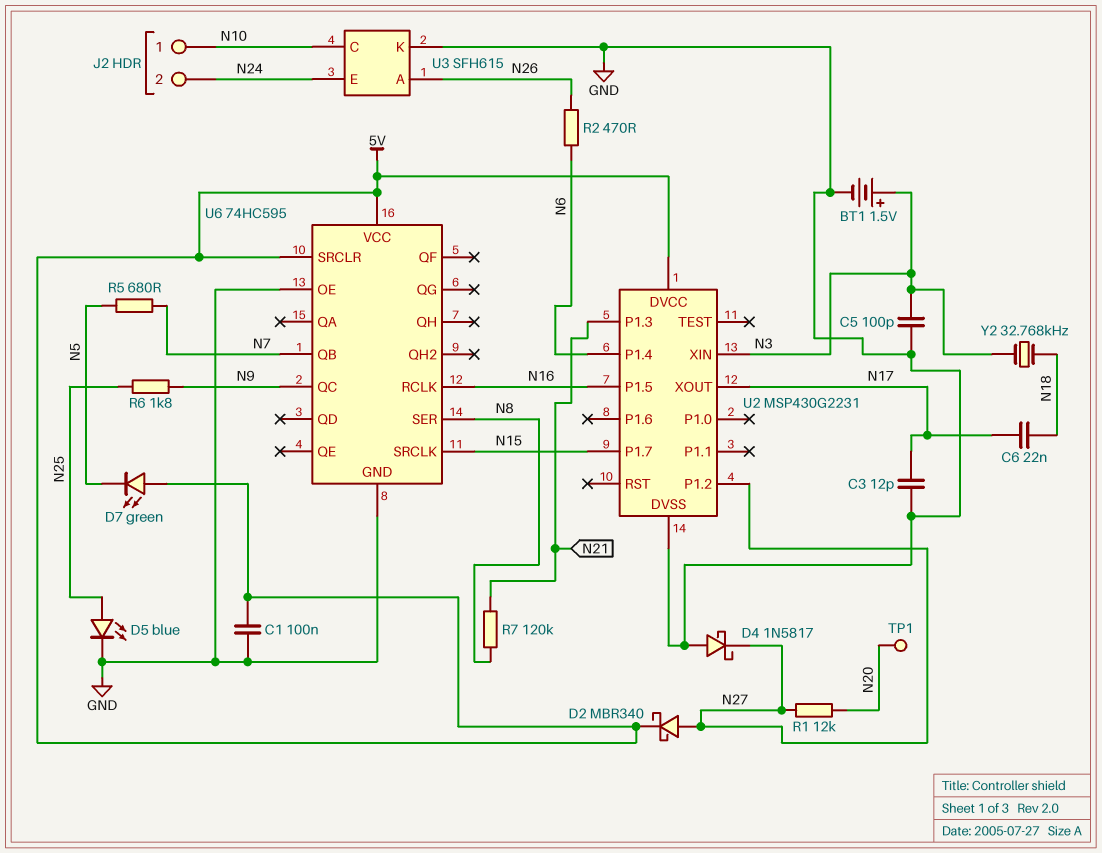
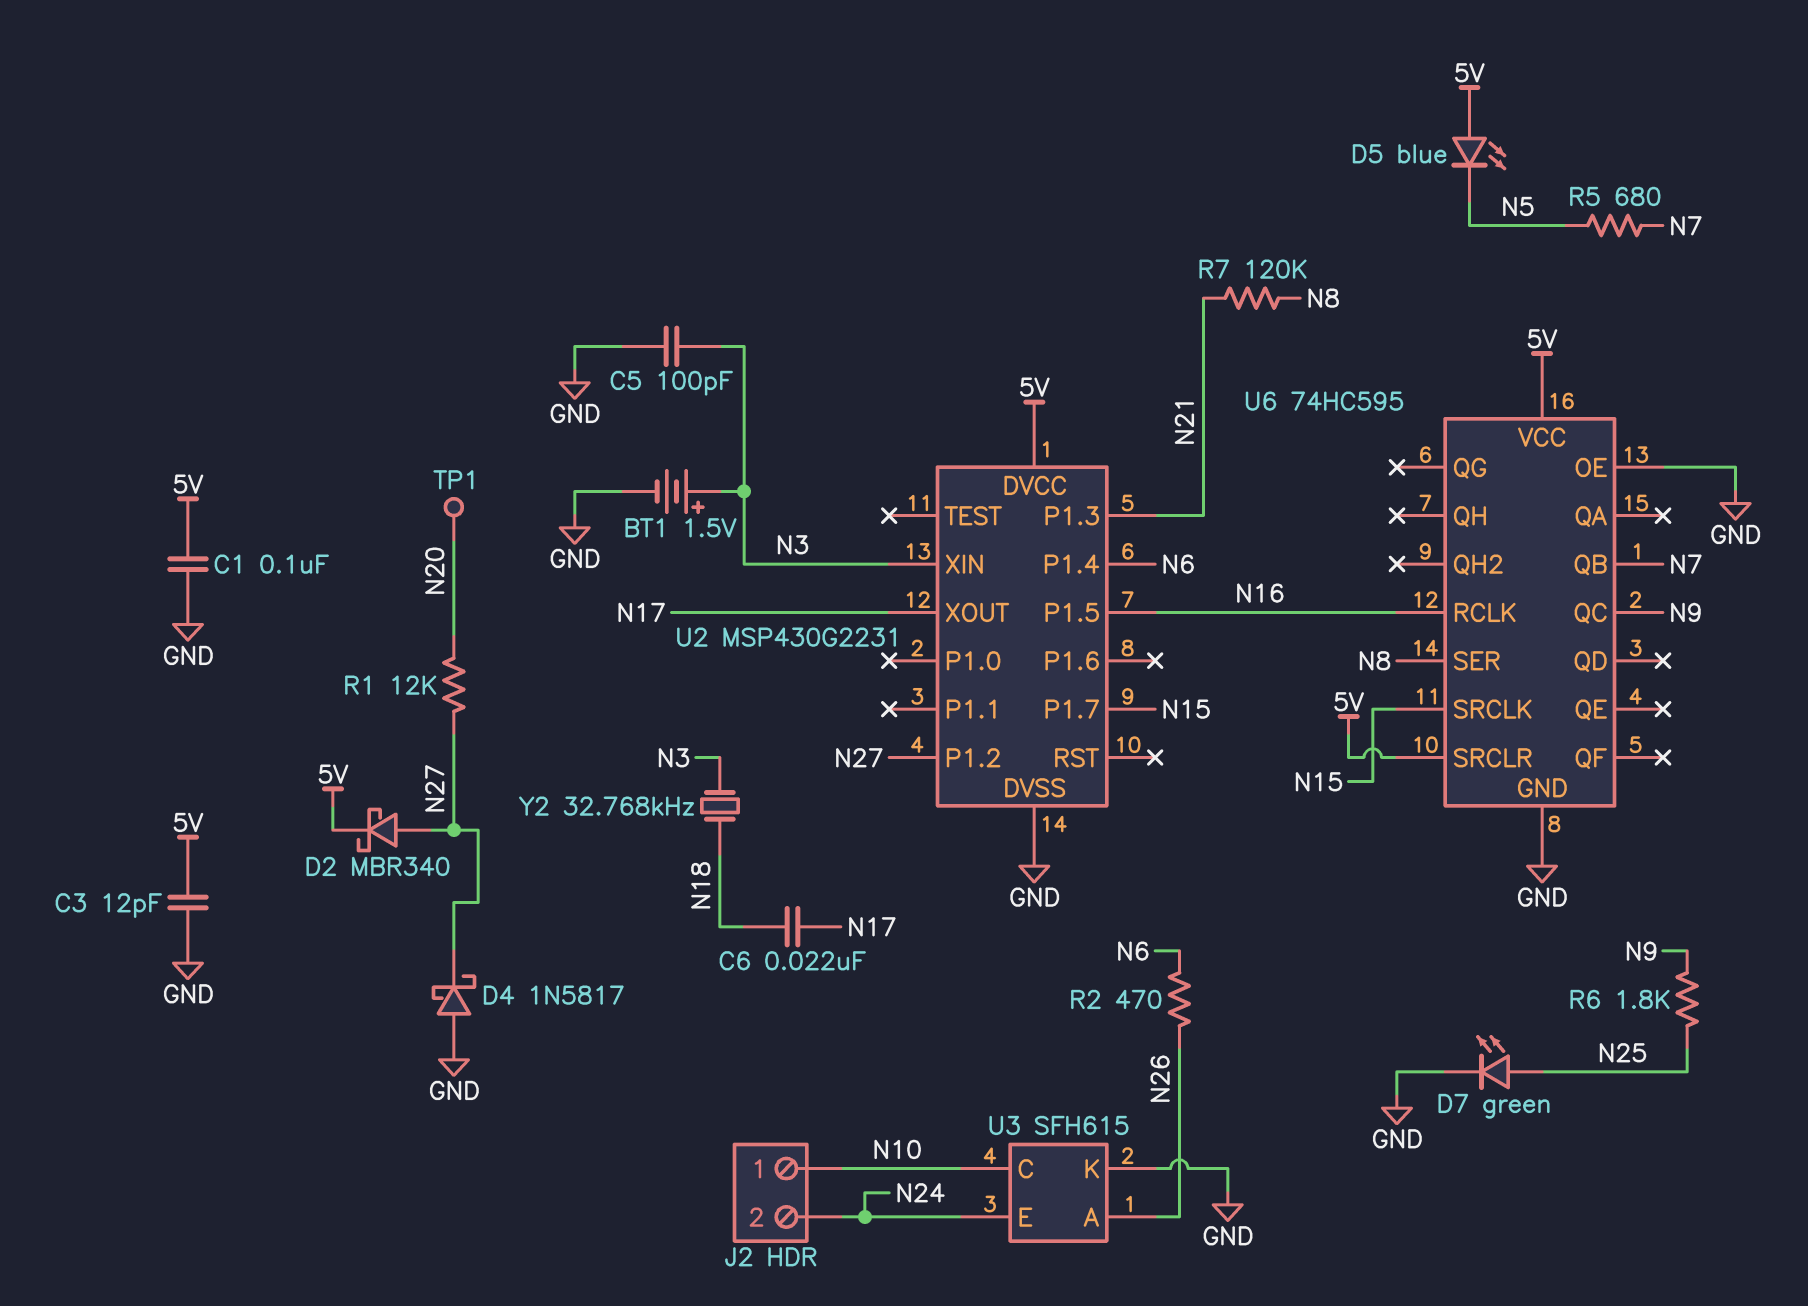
C3: 12pF (GND, N17) -> 12pF (5V, GND)
D5: LED blue (A N25, K GND) -> LED blue (A 5V, K N5)
D7: LED green (A 5V, K N5) -> LED green (A N25, K GND)

